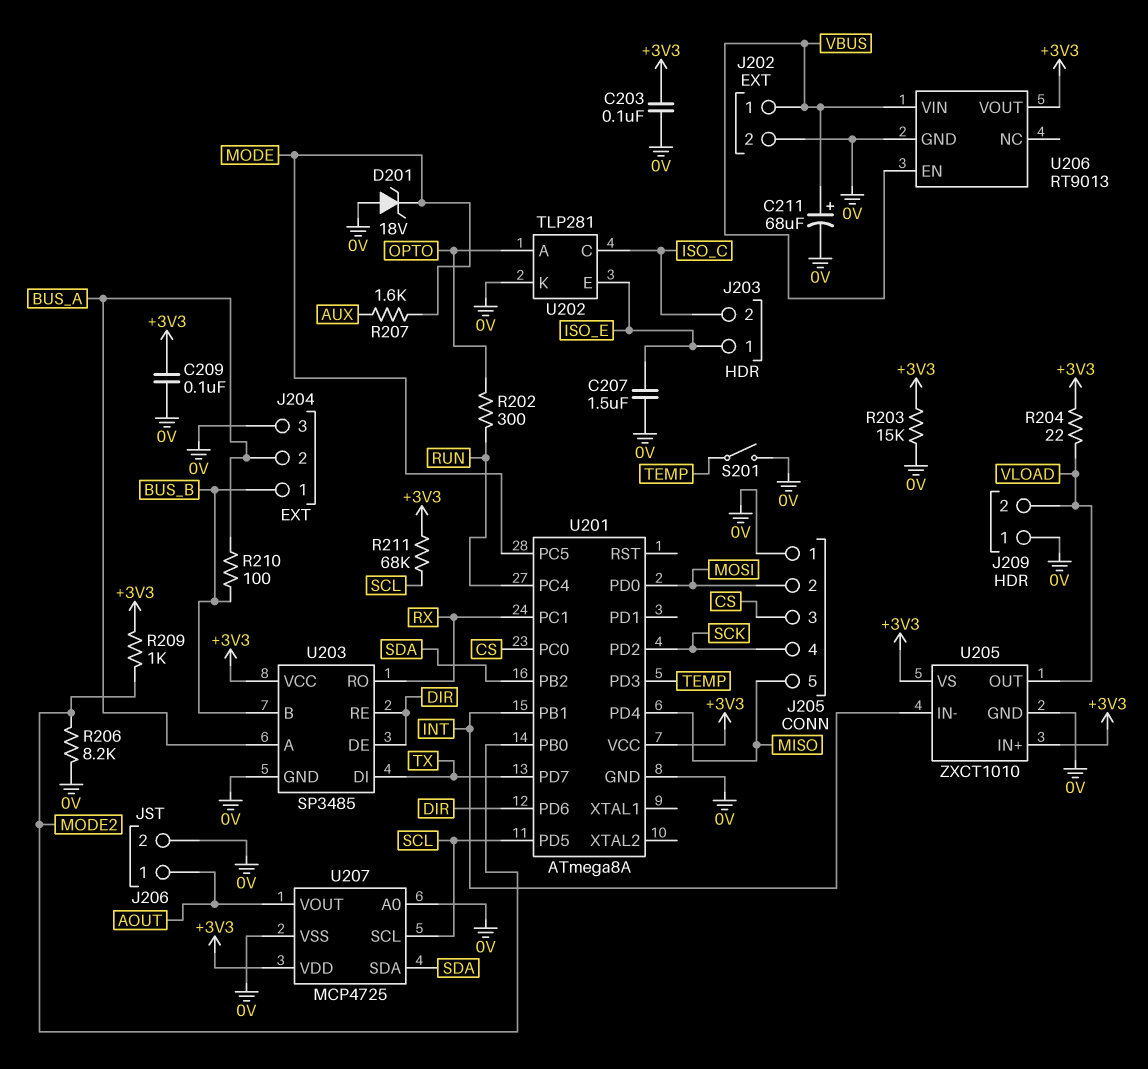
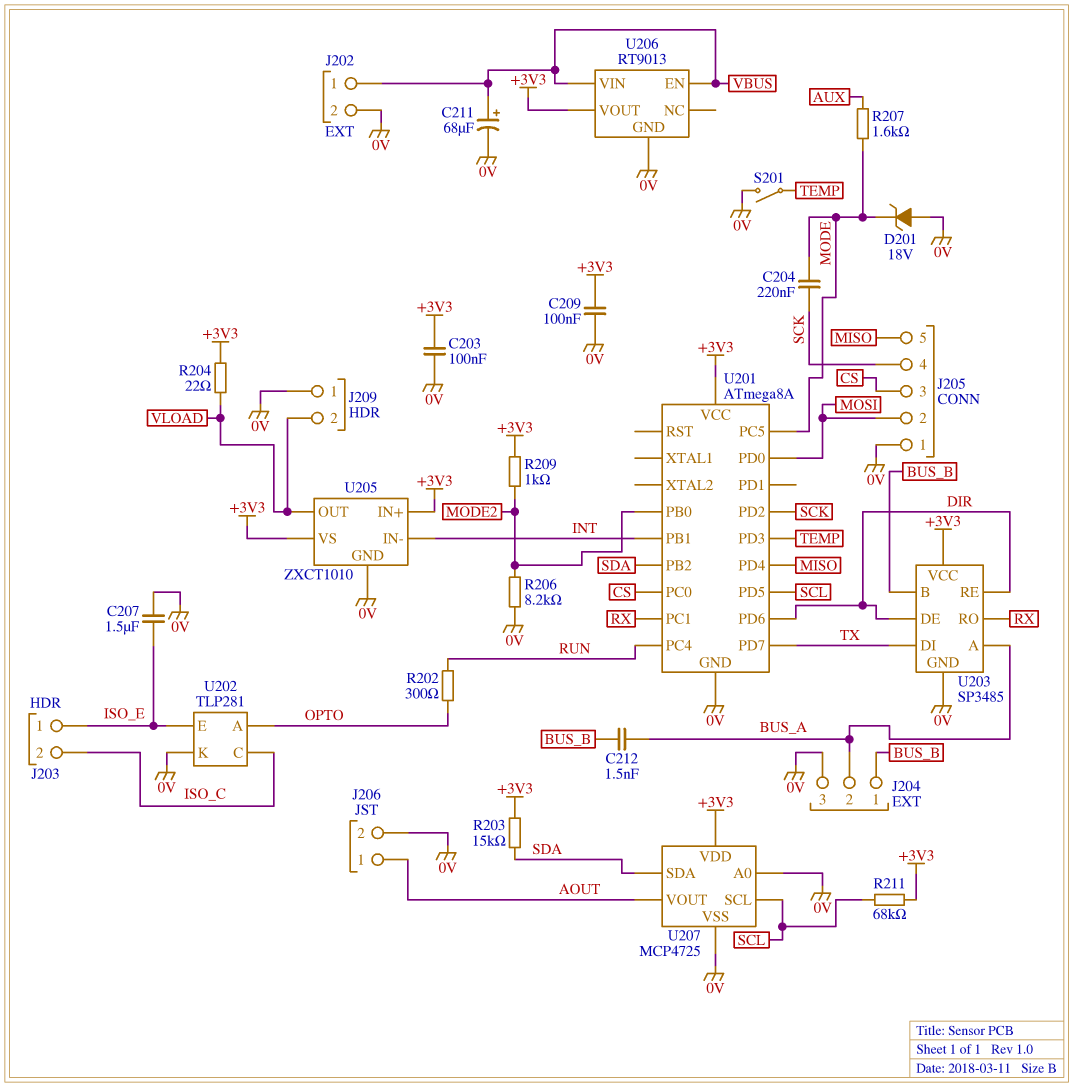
C204: none -> 220nF (MODE, SCK)
C212: none -> 1.5nF (BUS_A, BUS_B)
R203: 15k (+3V3, 0V) -> 15k (+3V3, SDA)
R210: 100 (BUS_A, BUS_B) -> none

